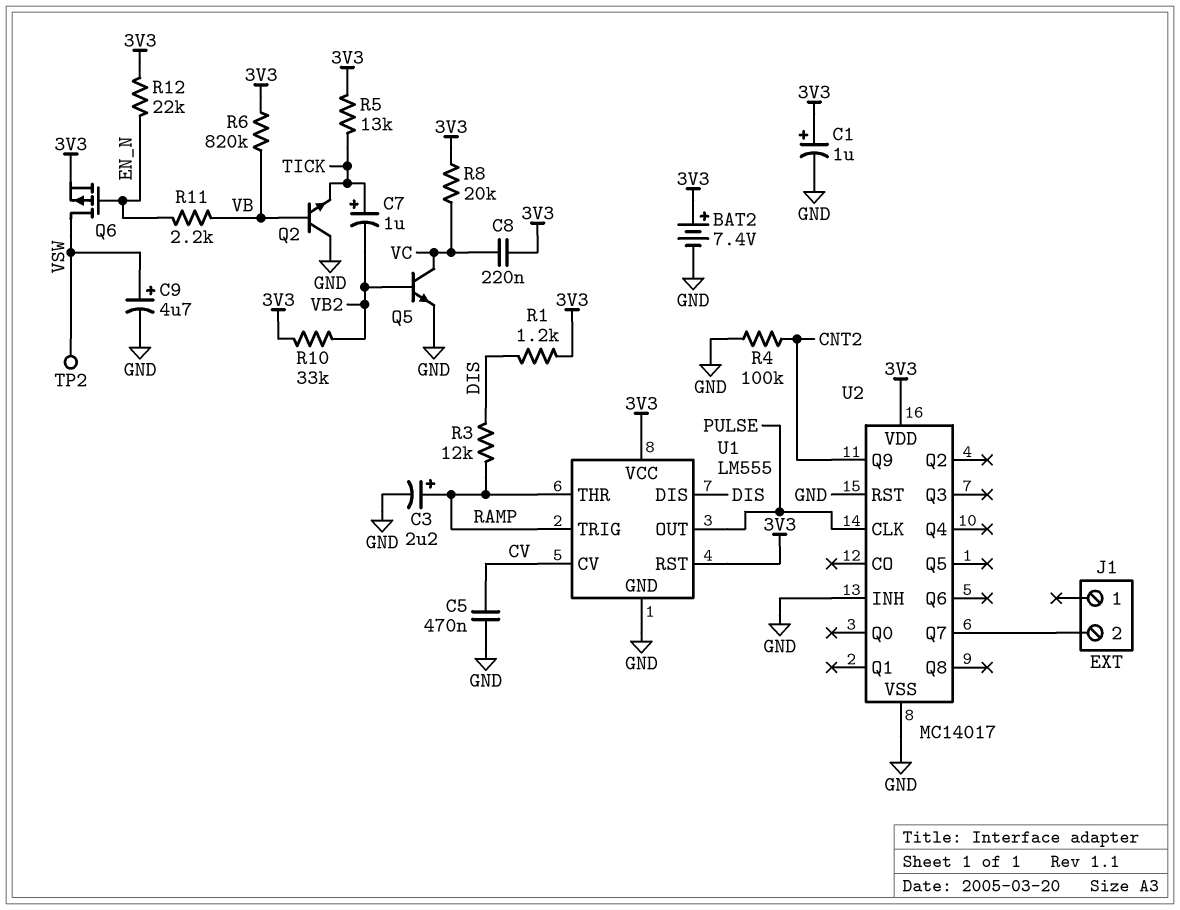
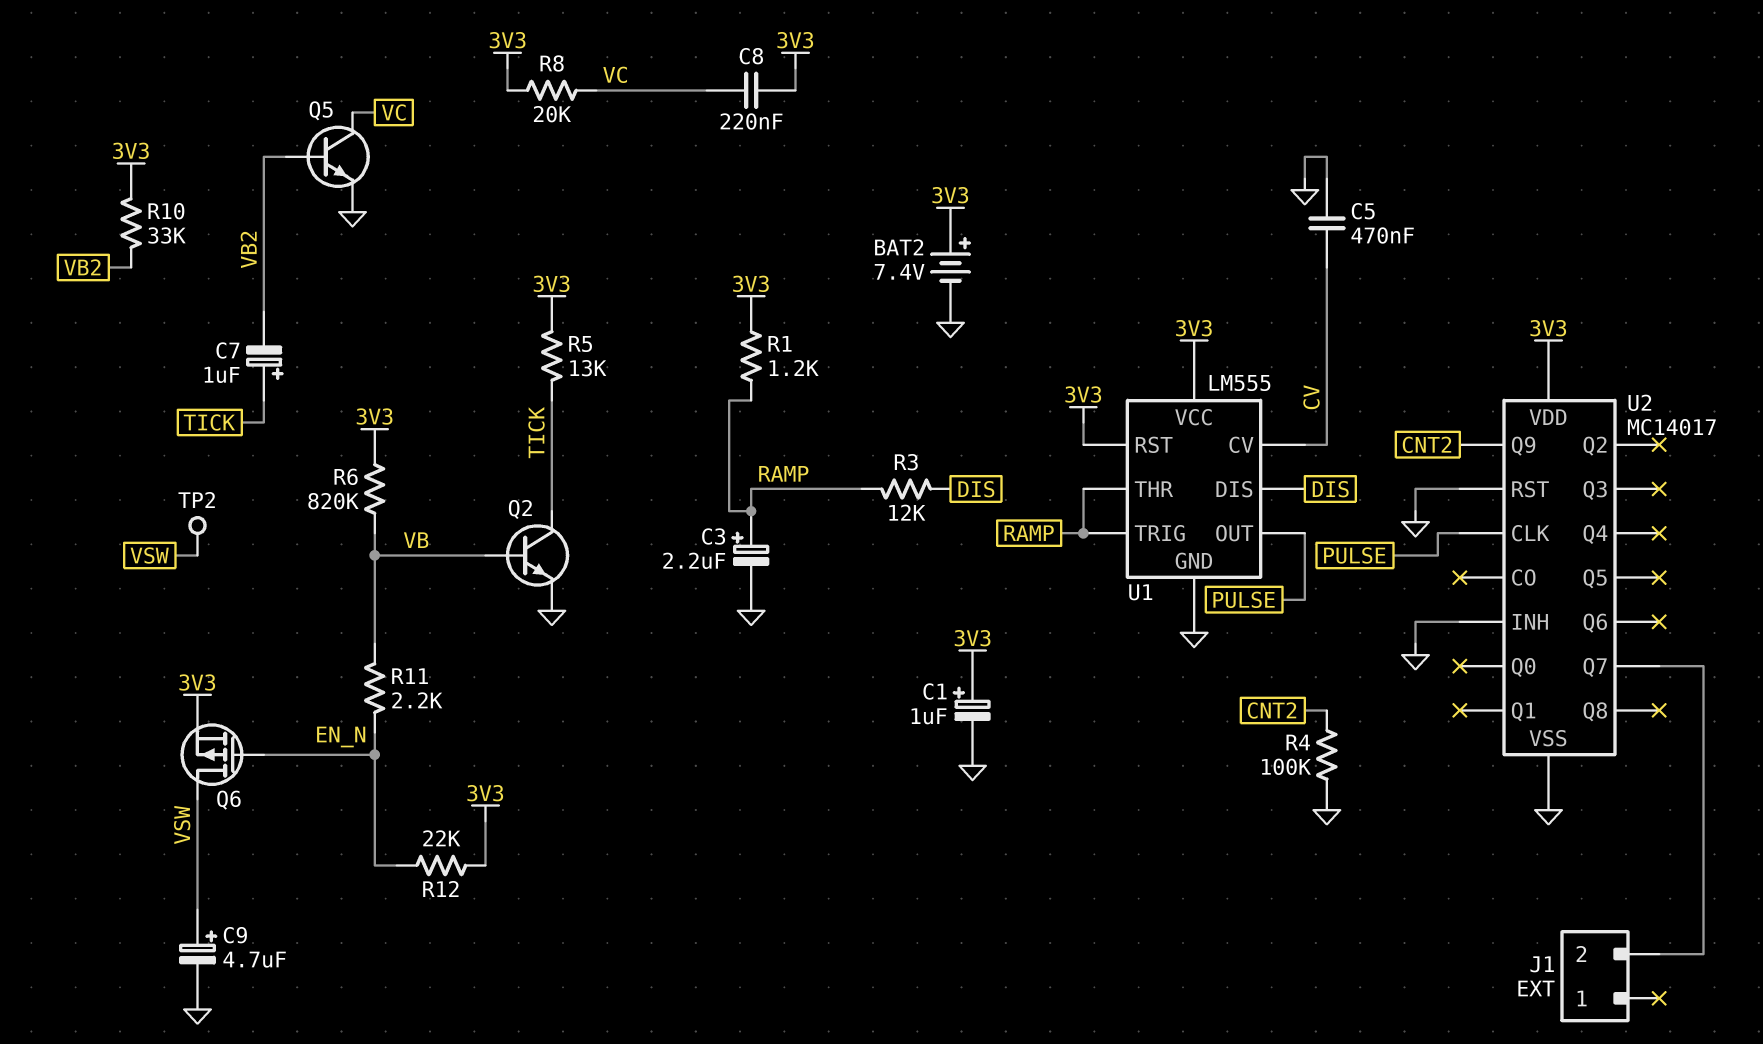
Q2: NPN (B VB, C GND, E TICK) -> NPN (B VB, C TICK, E GND)
R1: 1.2k (3V3, DIS) -> 1.2k (3V3, RAMP)

